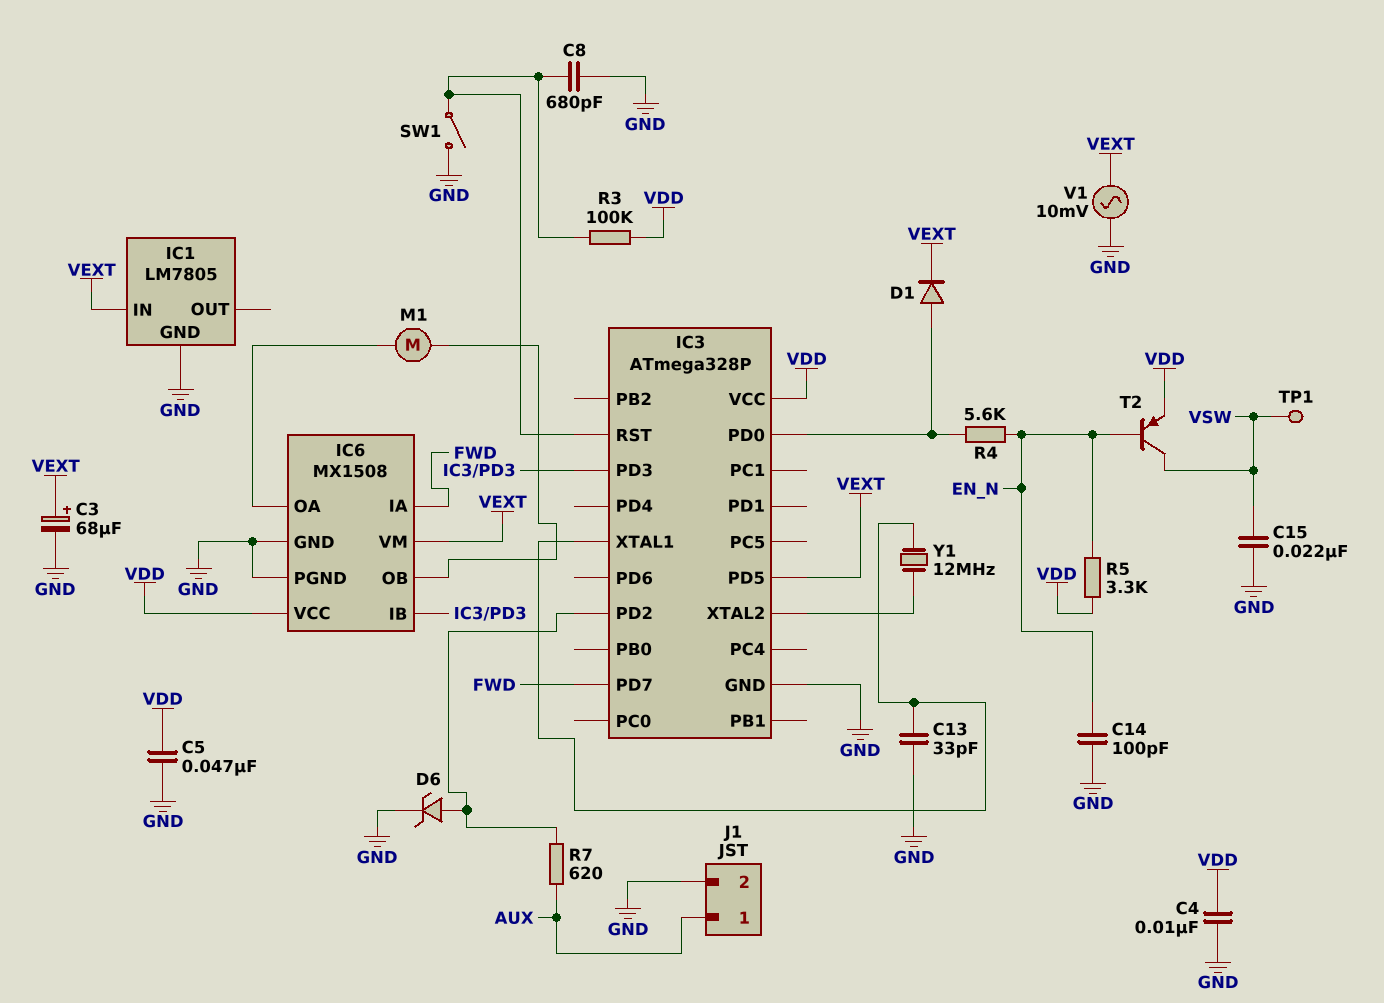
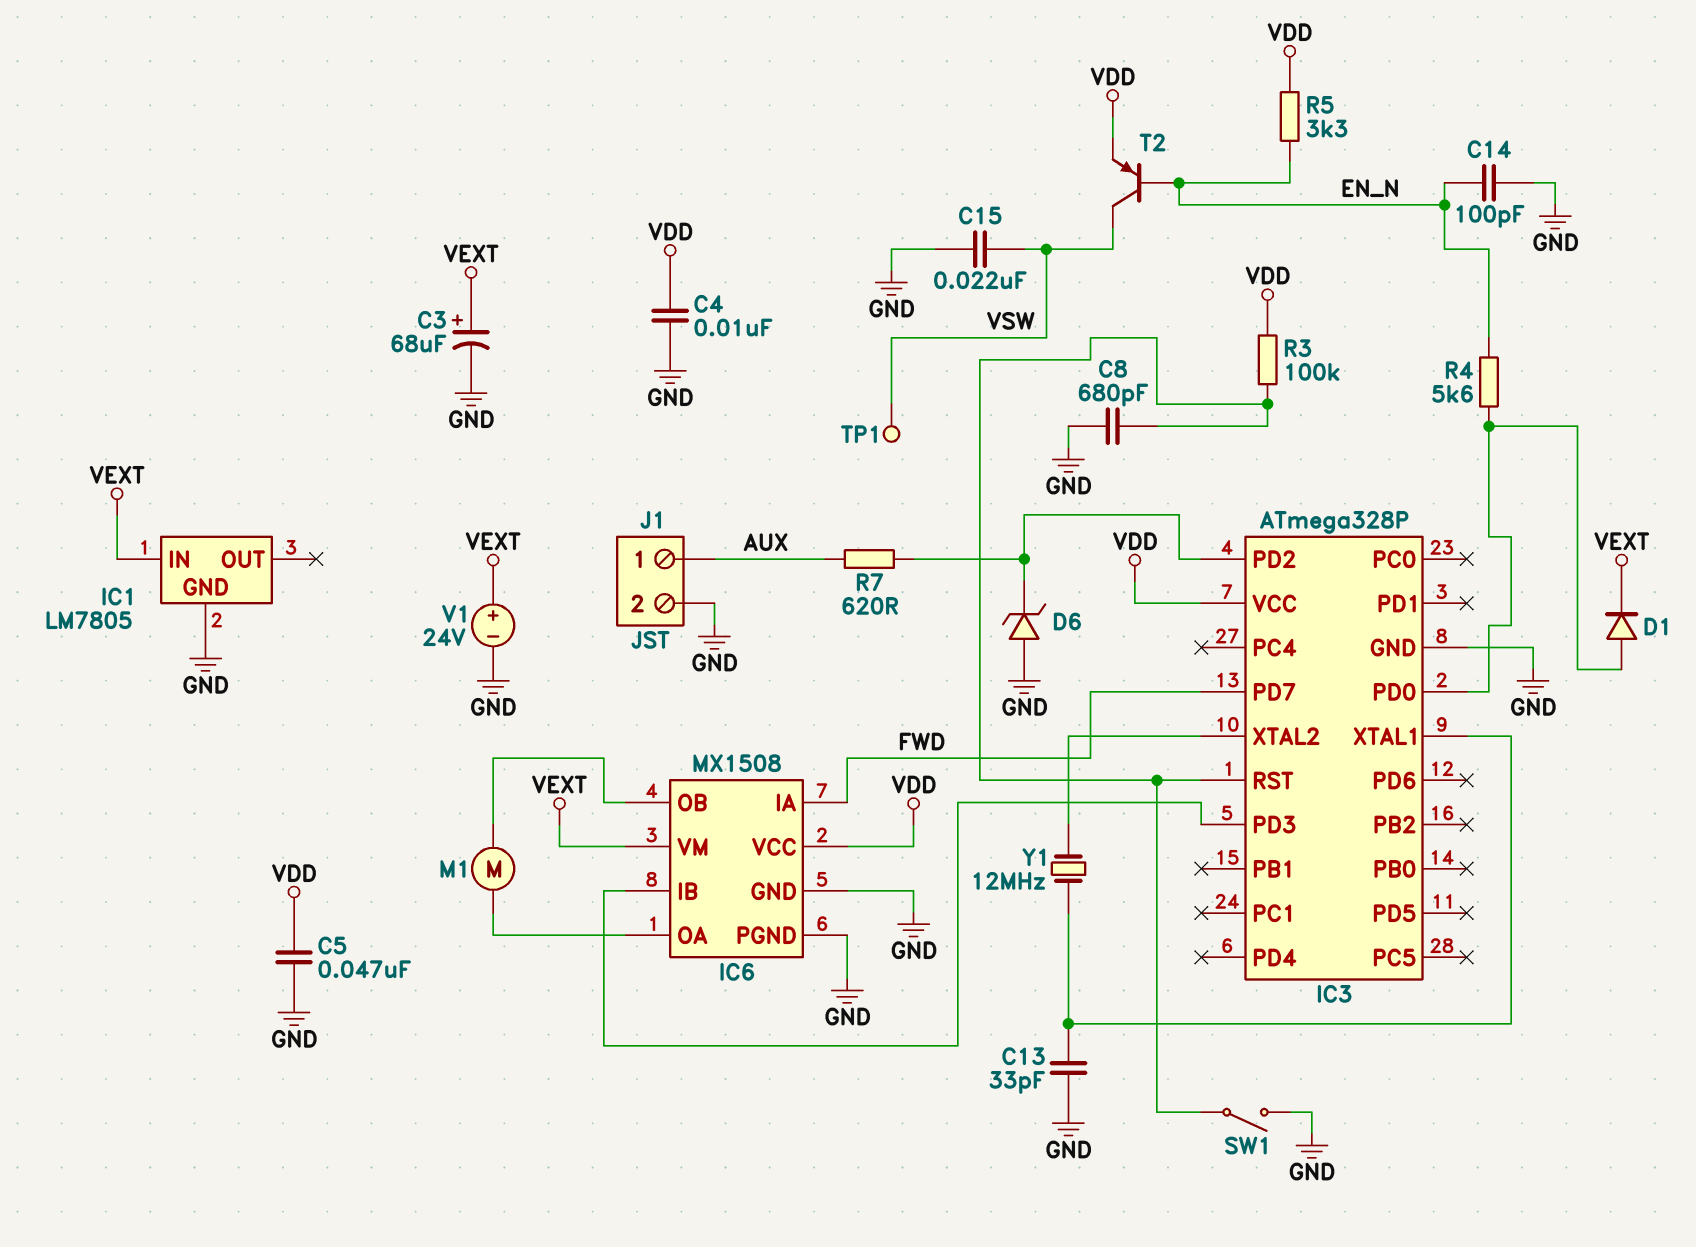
D6: zener (A IC3/PD2, K GND) -> zener (A GND, K IC3/PD2)
IC3 pin PD5: VEXT -> none
V1: AC 10mV (GND, VEXT) -> 24V (plus VEXT, minus GND)

